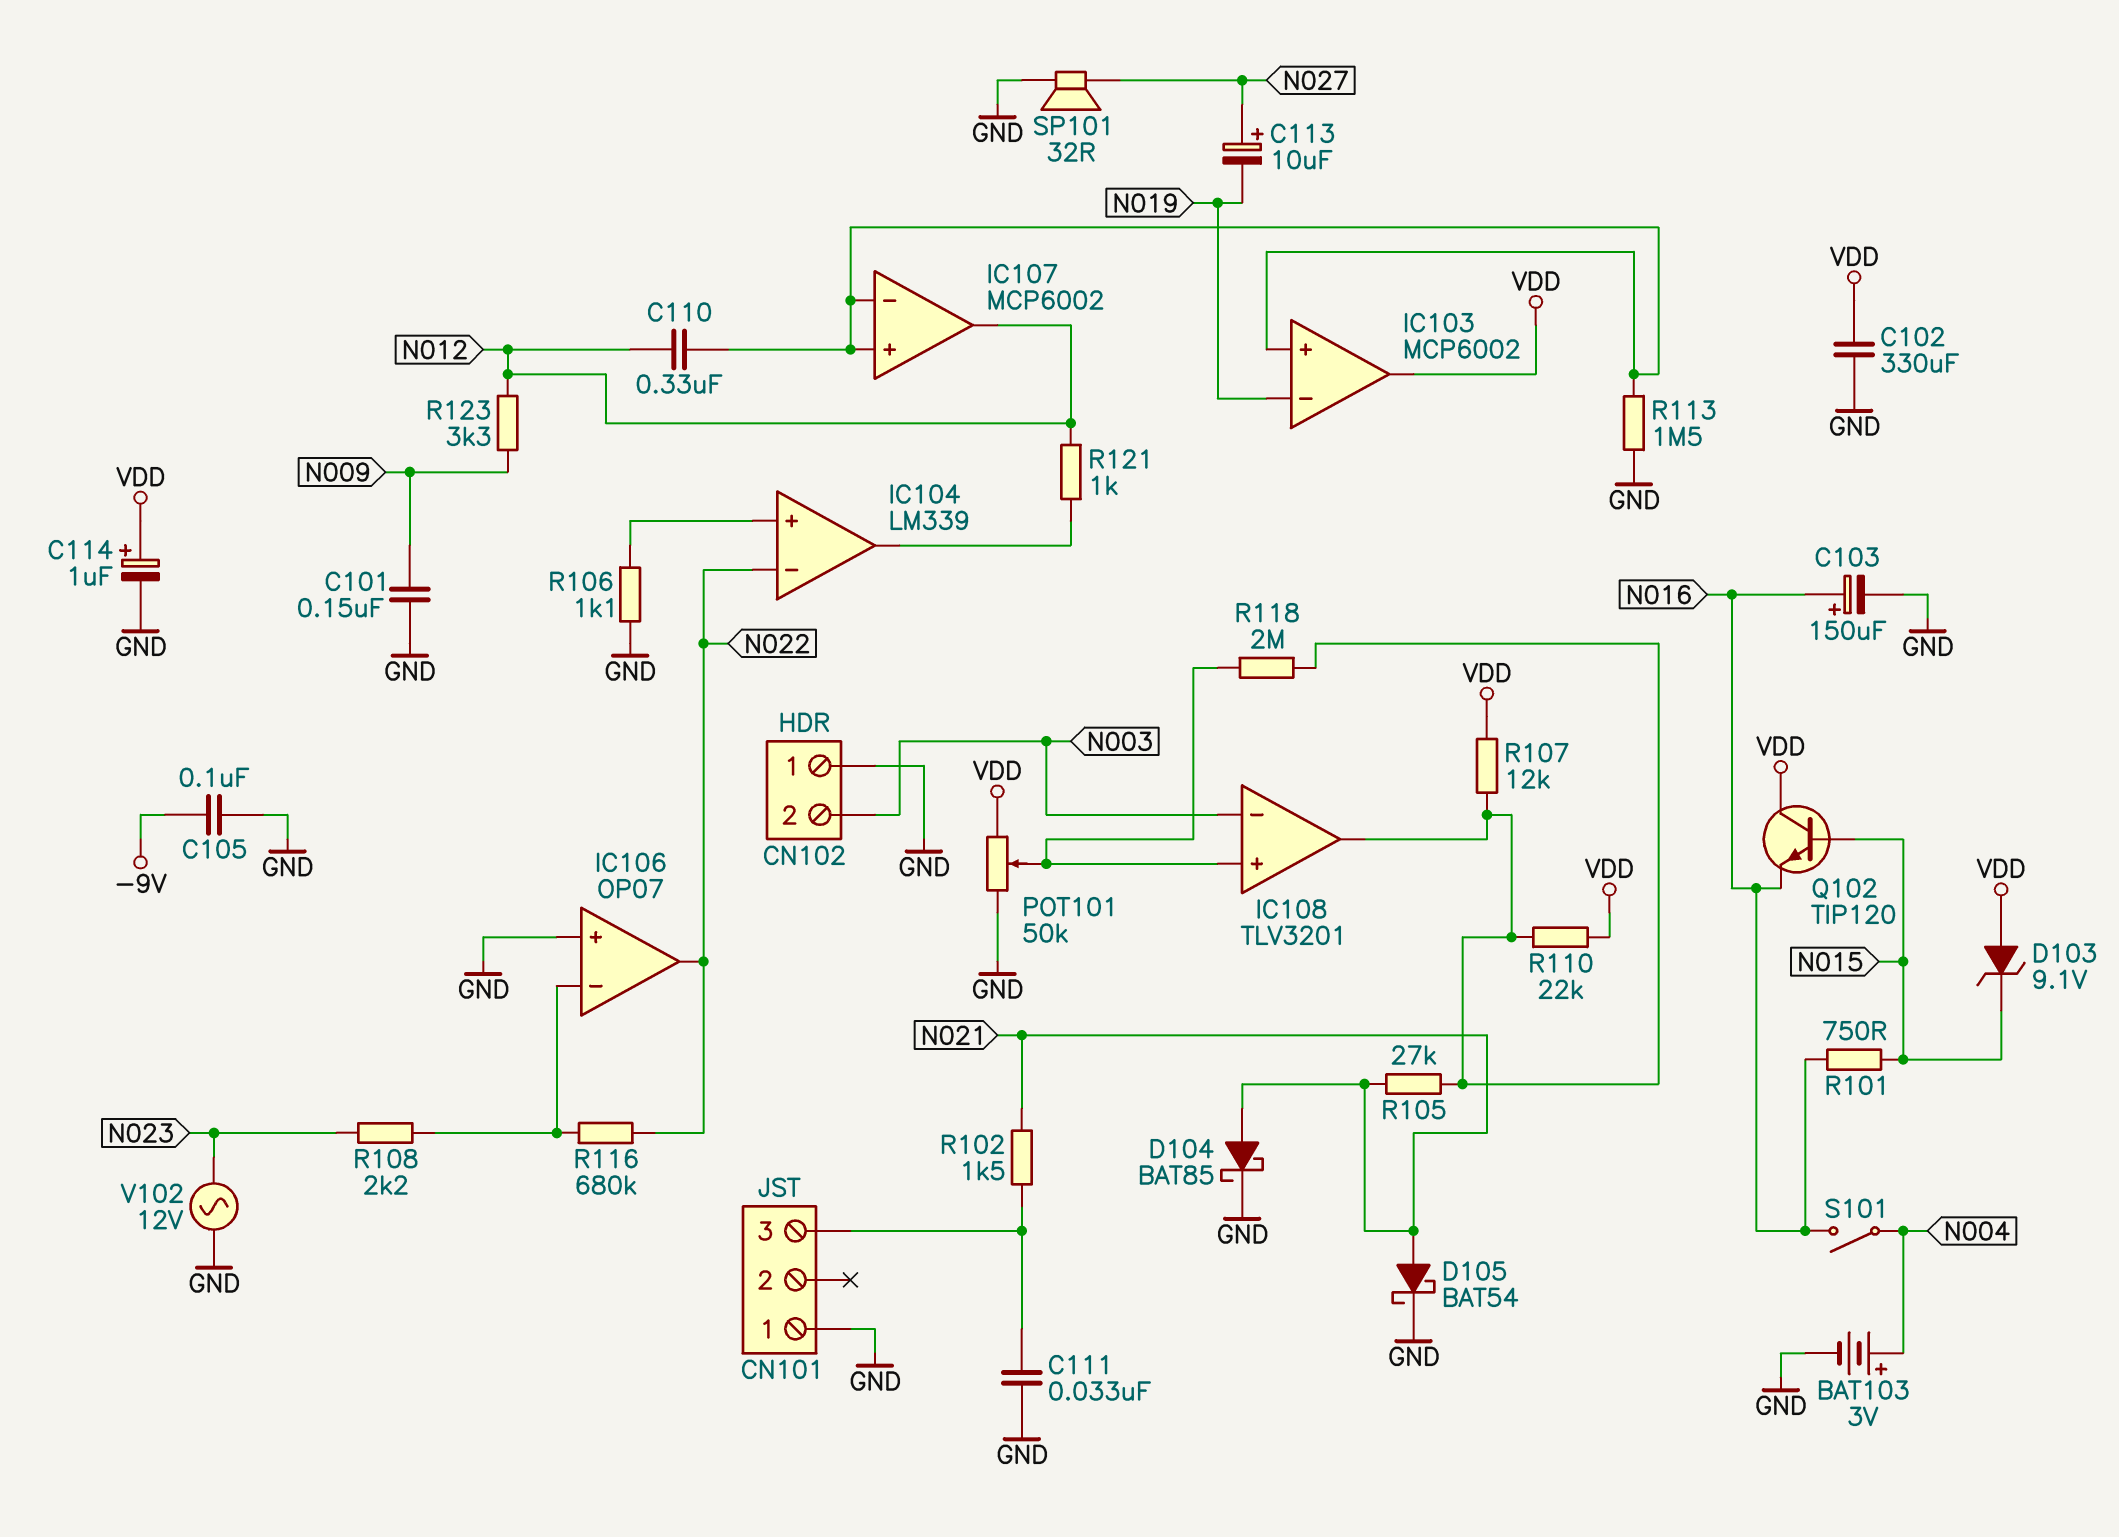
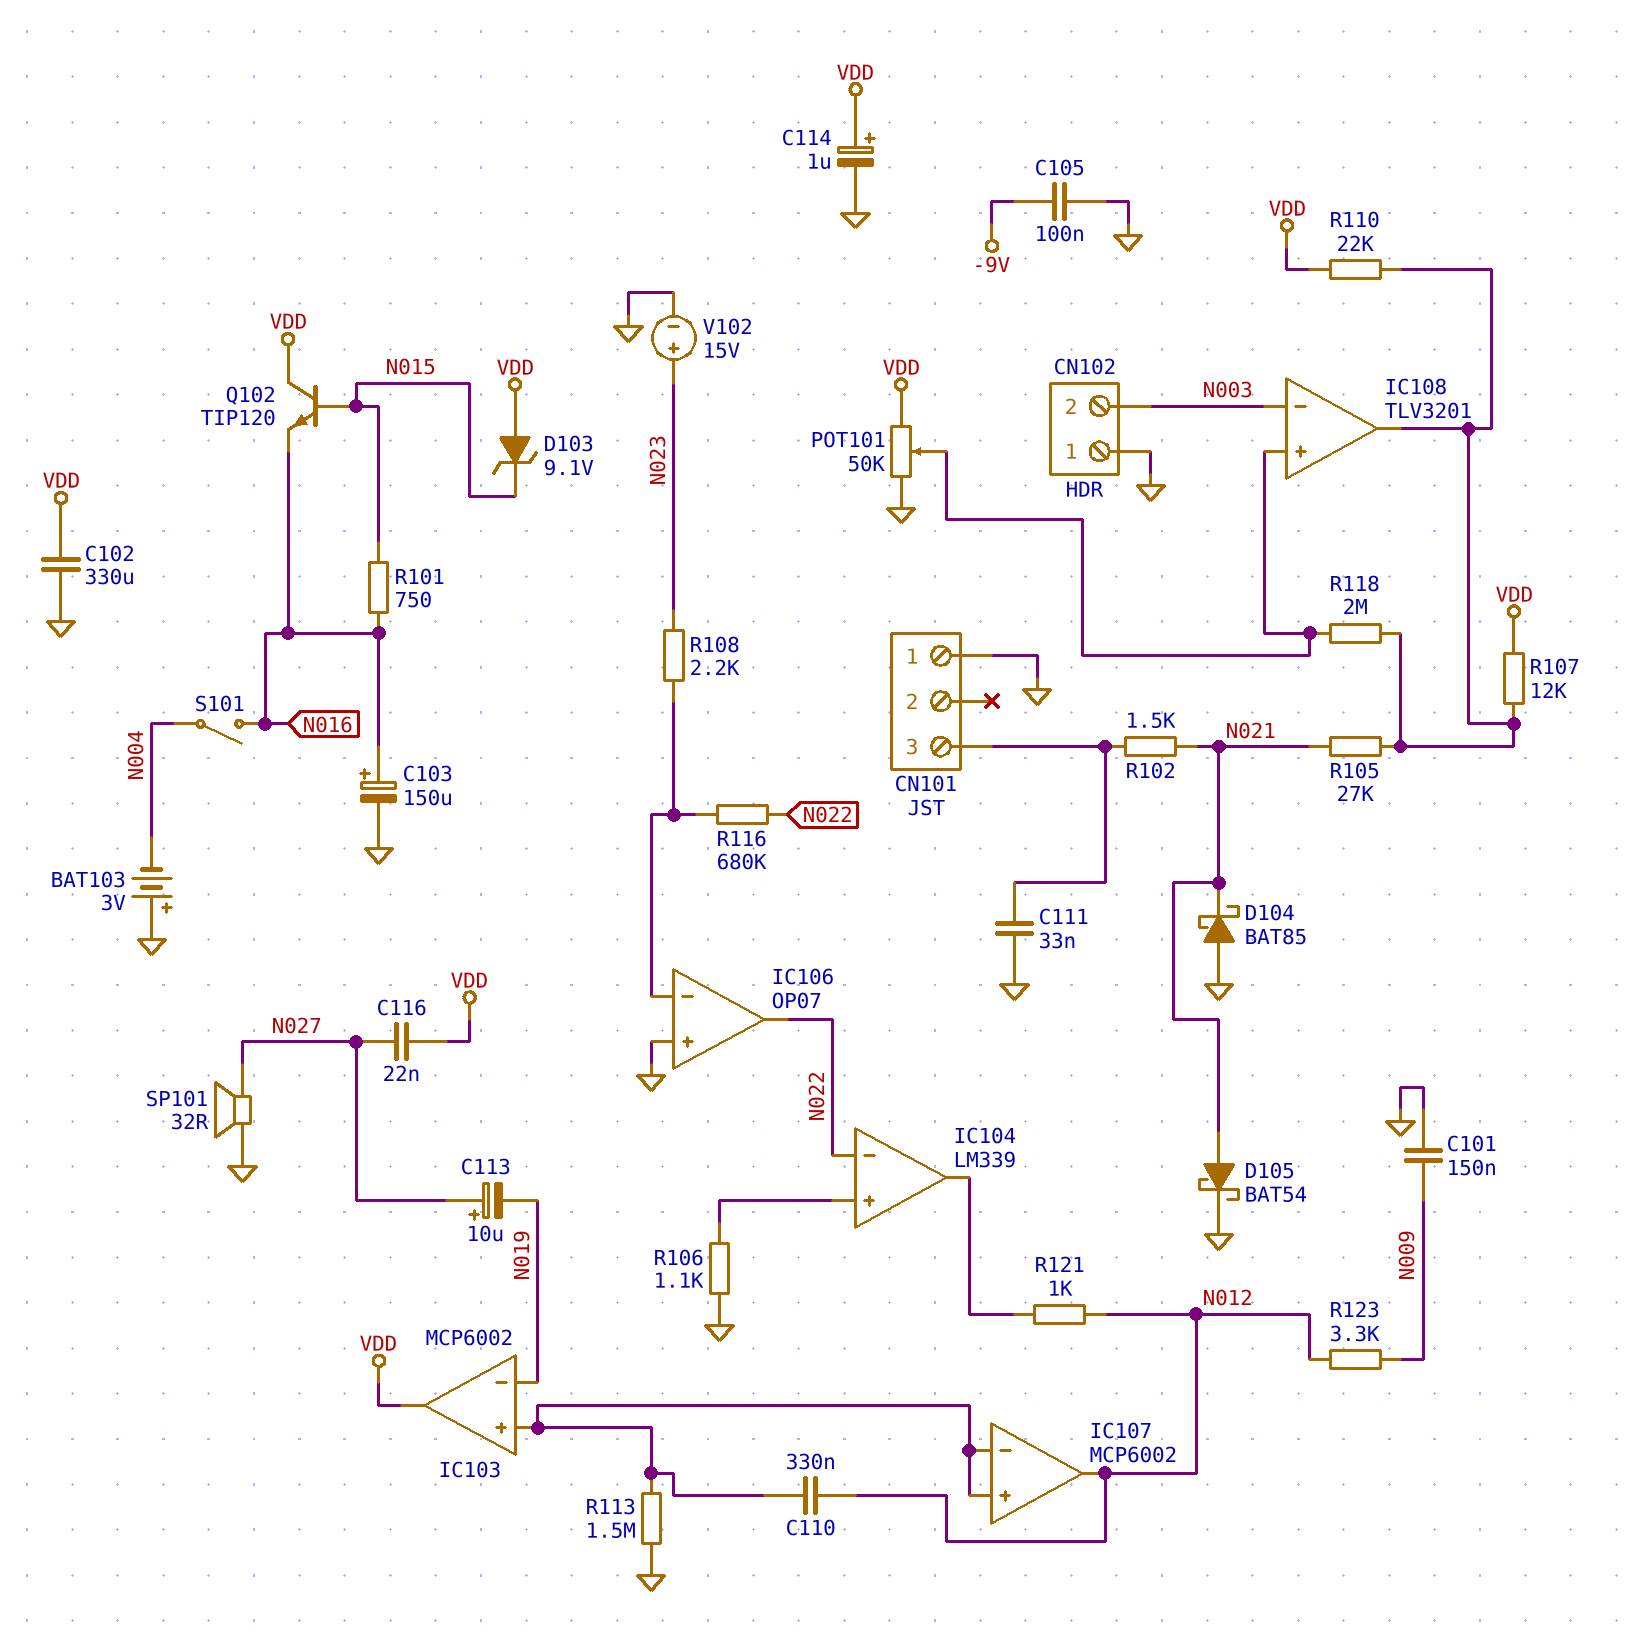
BAT103: 3V (plus N004, minus GND) -> 3V (plus GND, minus N004)
C116: none -> 22nF (N027, VDD)
D104: schottky BAT85 (A N021, K GND) -> schottky BAT85 (A GND, K N021)
V102: AC 12V (GND, N023) -> 15V (plus N023, minus GND)

